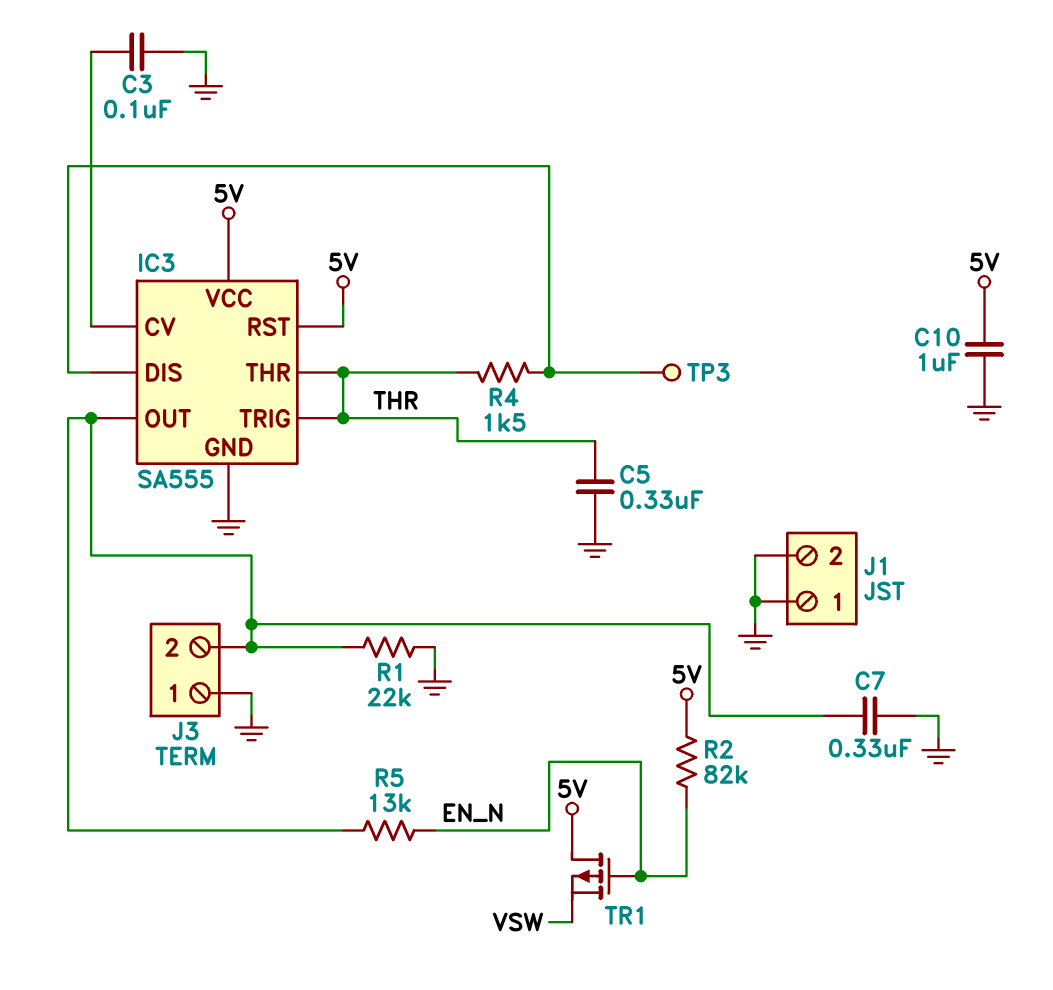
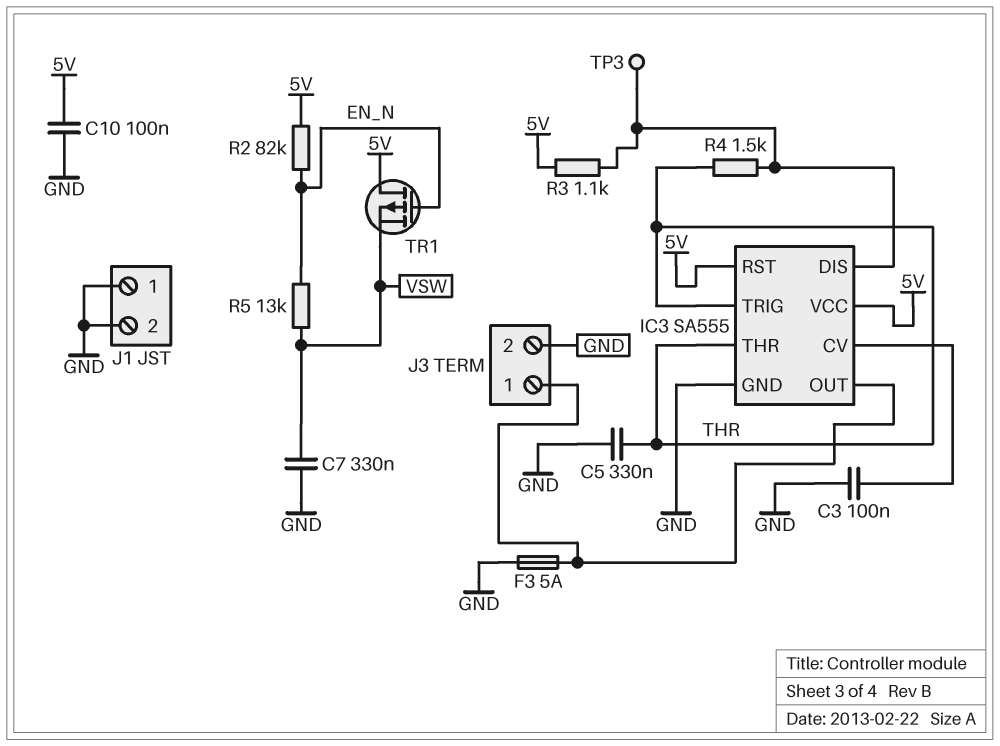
C7: 330nF (GND, IC3/OUT) -> 330nF (GND, VSW)
C10: 1uF (5V, GND) -> 100nF (5V, GND)
F3: none -> 5A (GND, IC3/OUT)
J3 pin 1: GND -> IC3/OUT
J3 pin 2: IC3/OUT -> GND
R1: 22k (GND, IC3/OUT) -> none
R3: none -> 1.1k (5V, IC3/DIS)
R5: 13k (EN_N, IC3/OUT) -> 13k (EN_N, VSW)

